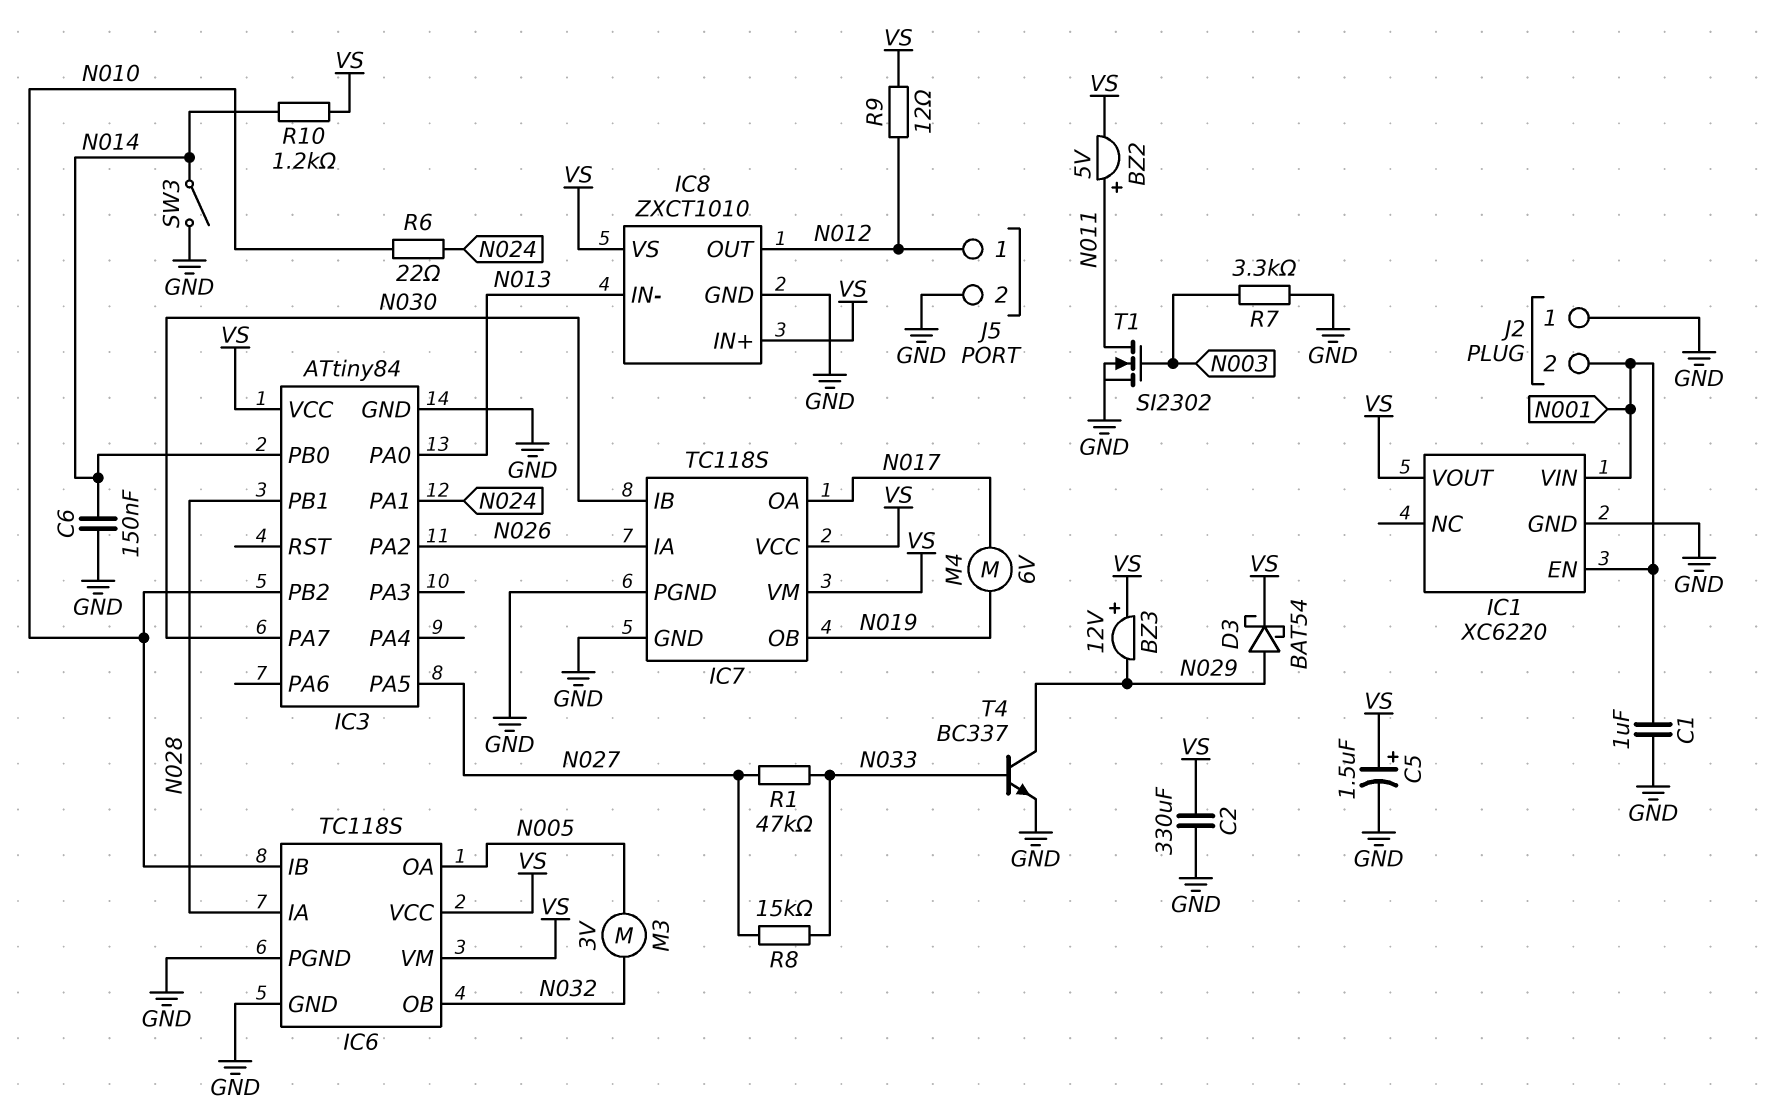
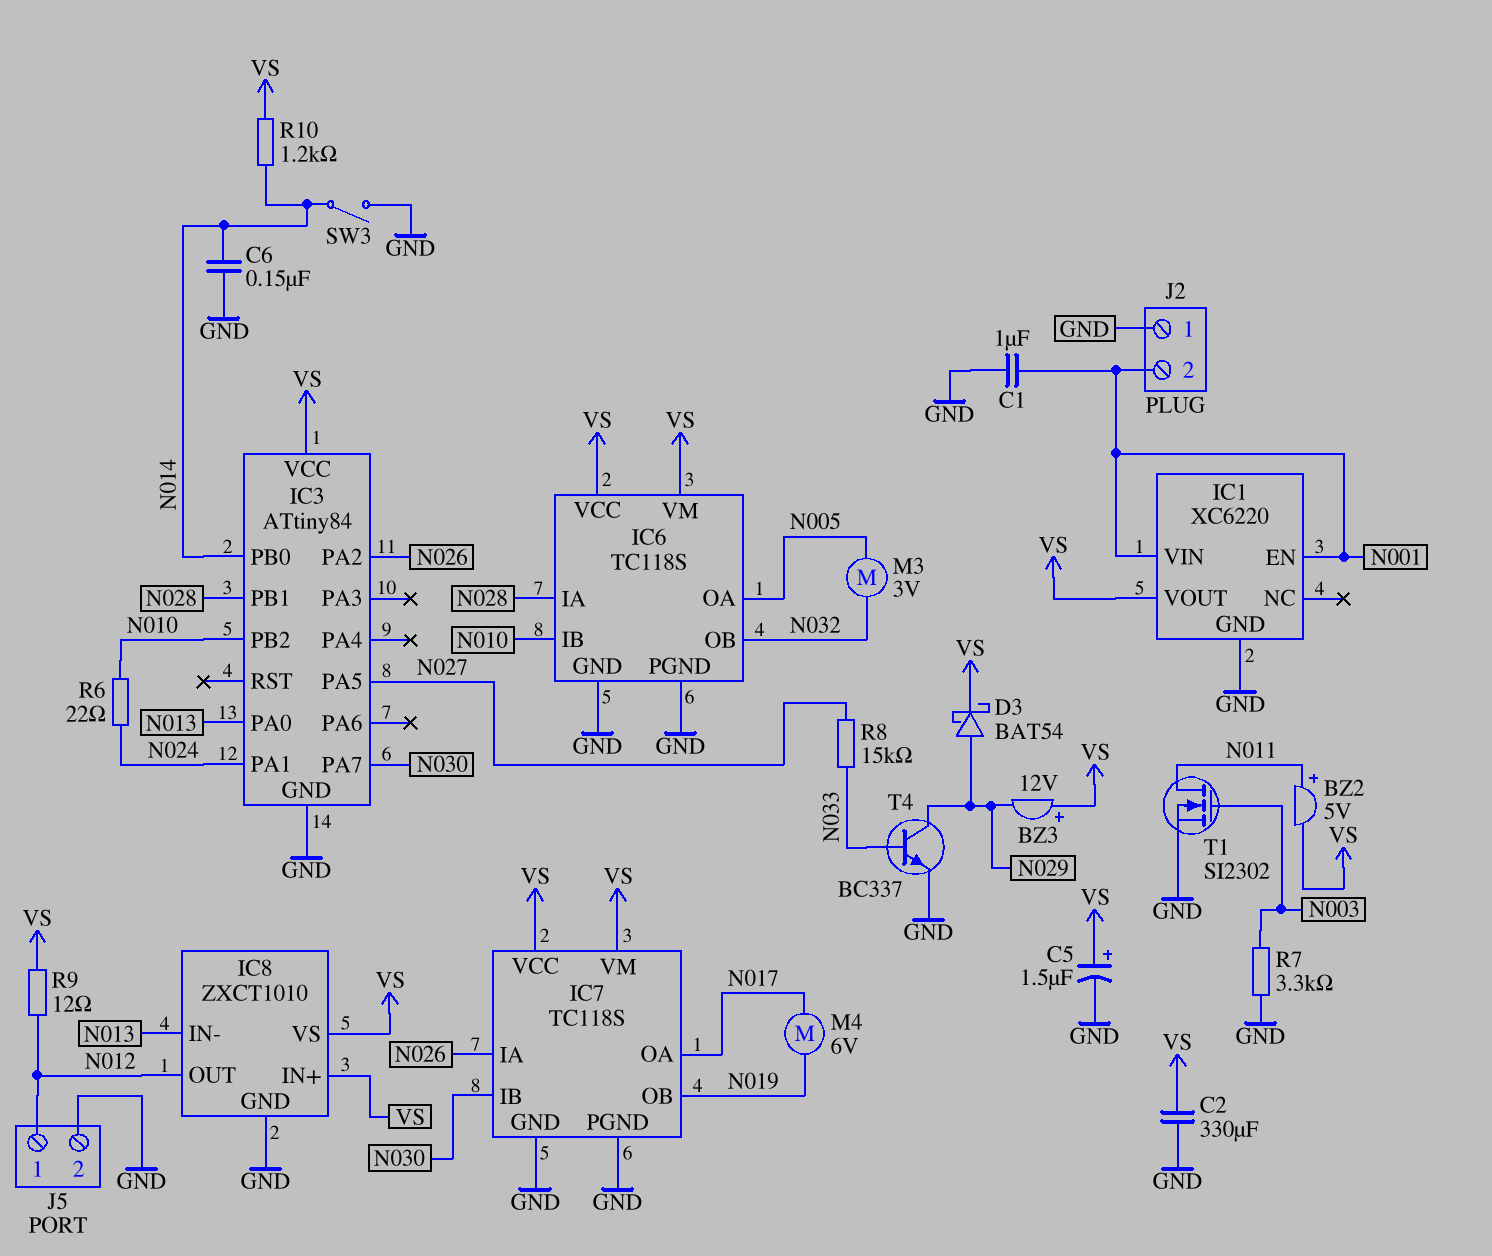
R1: 47k (N027, N033) -> none

